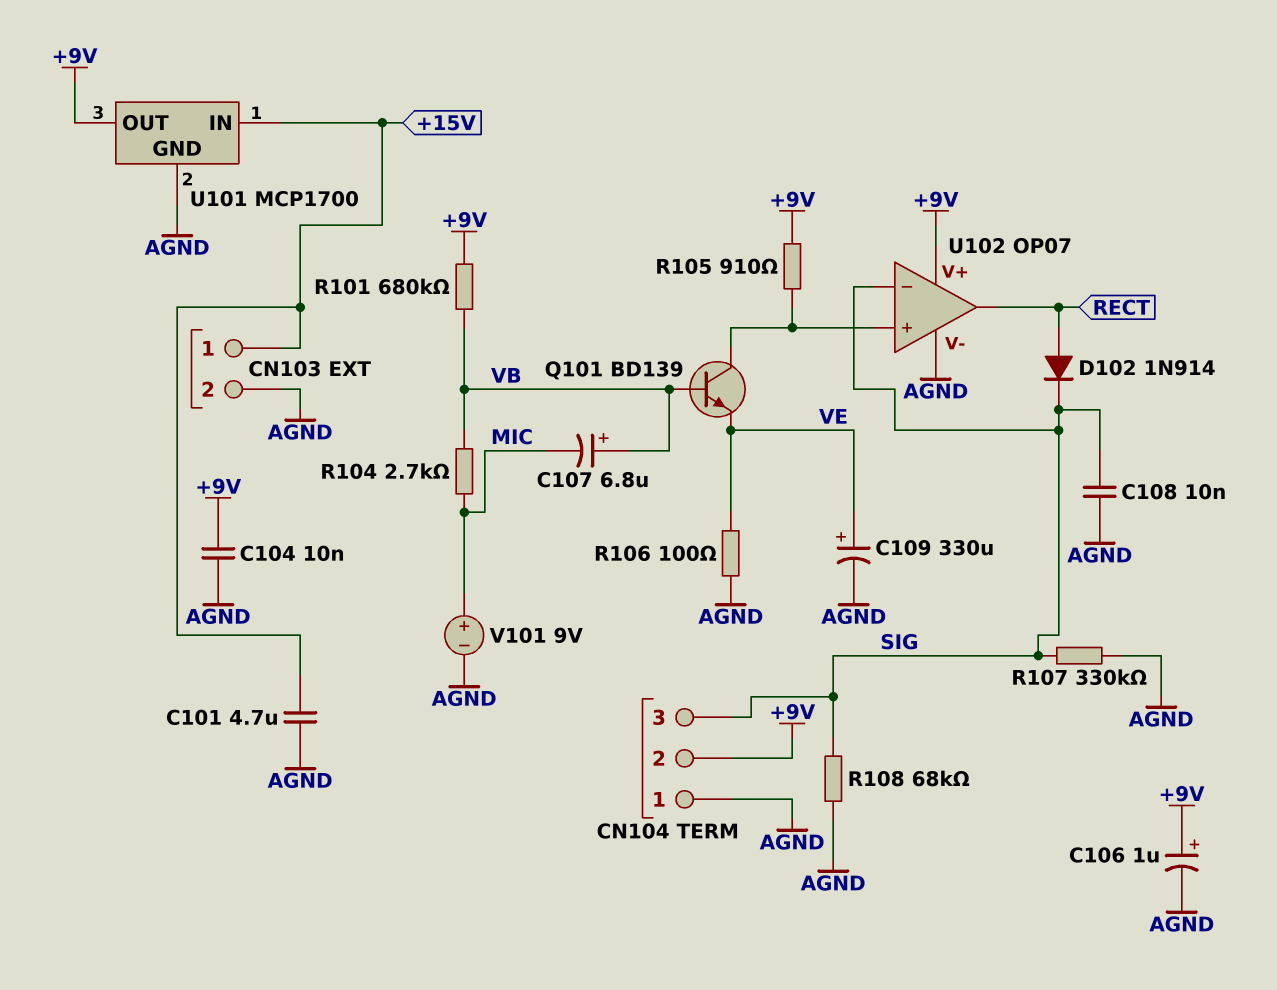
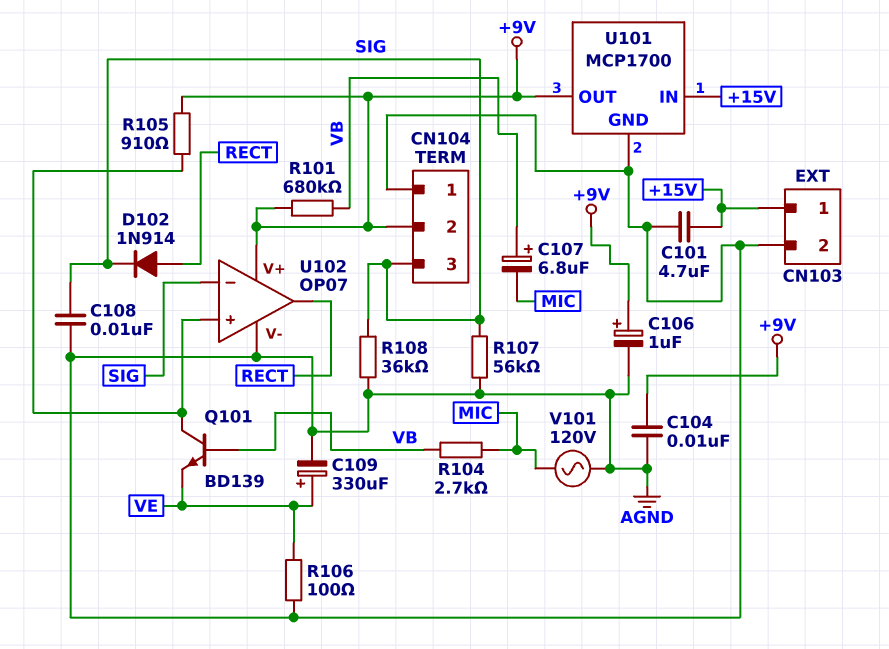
R107: 330k (AGND, SIG) -> 56k (AGND, SIG)
R108: 68k (AGND, SIG) -> 36k (AGND, SIG)
V101: 9V (plus MIC, minus AGND) -> AC 120V (AGND, MIC)

